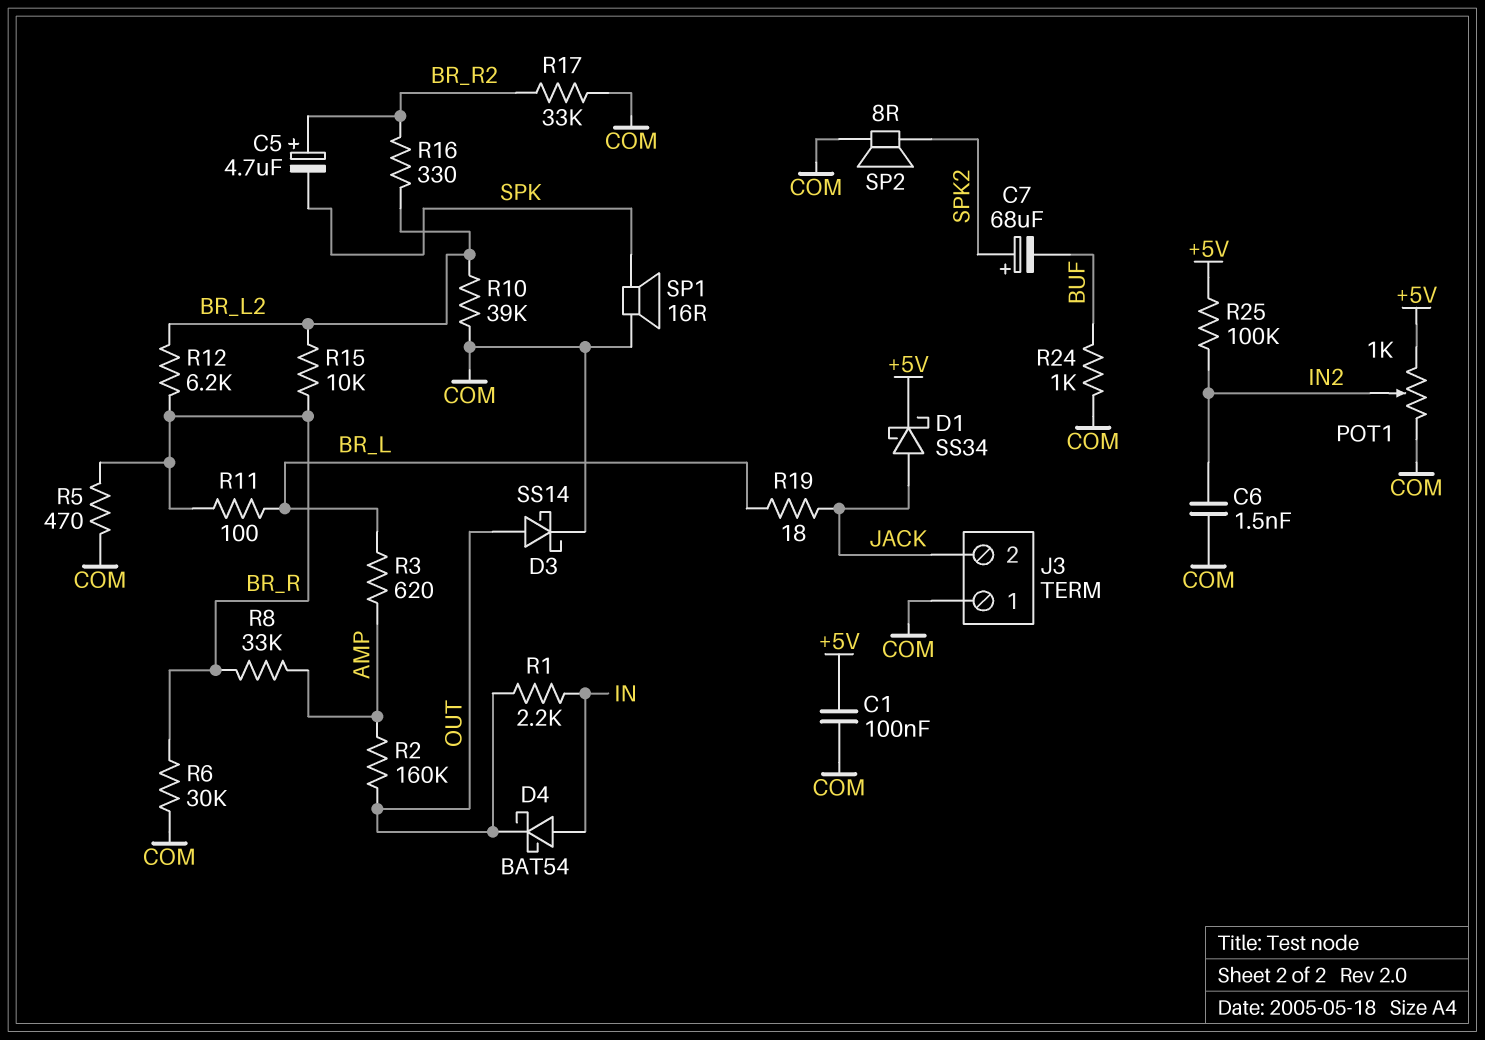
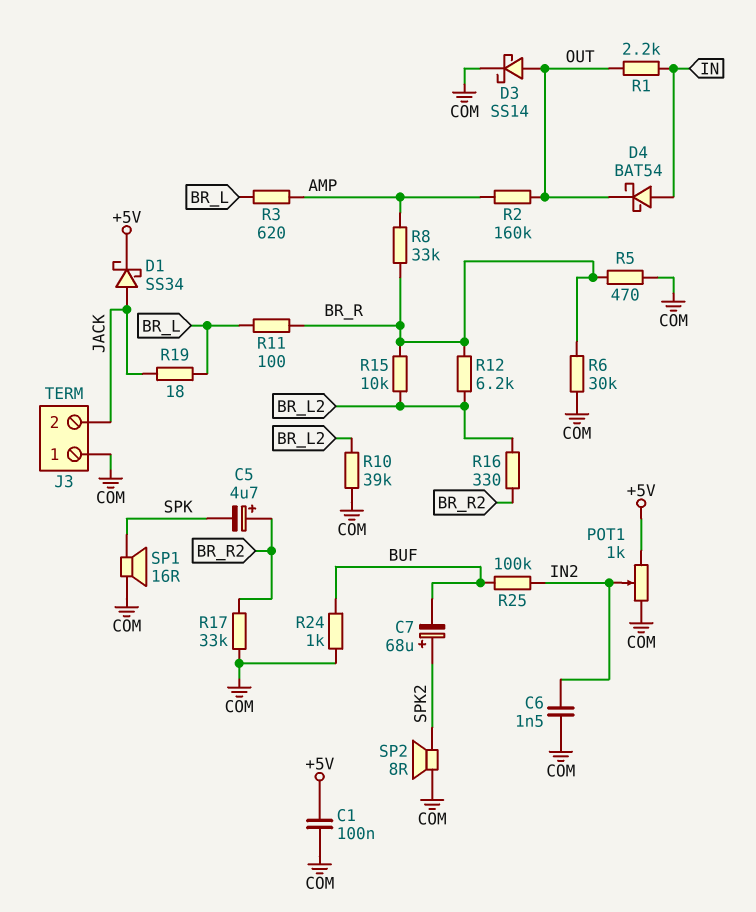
R25: 100k (+5V, IN2) -> 100k (BUF, IN2)

